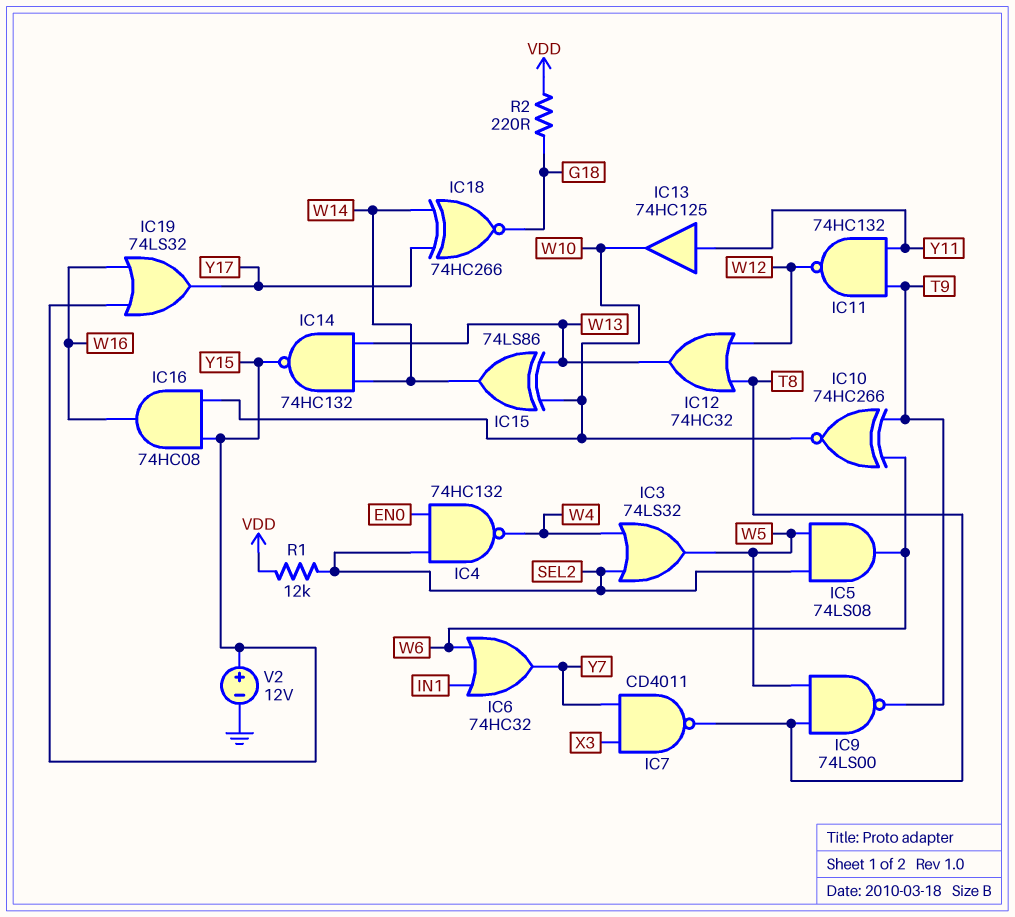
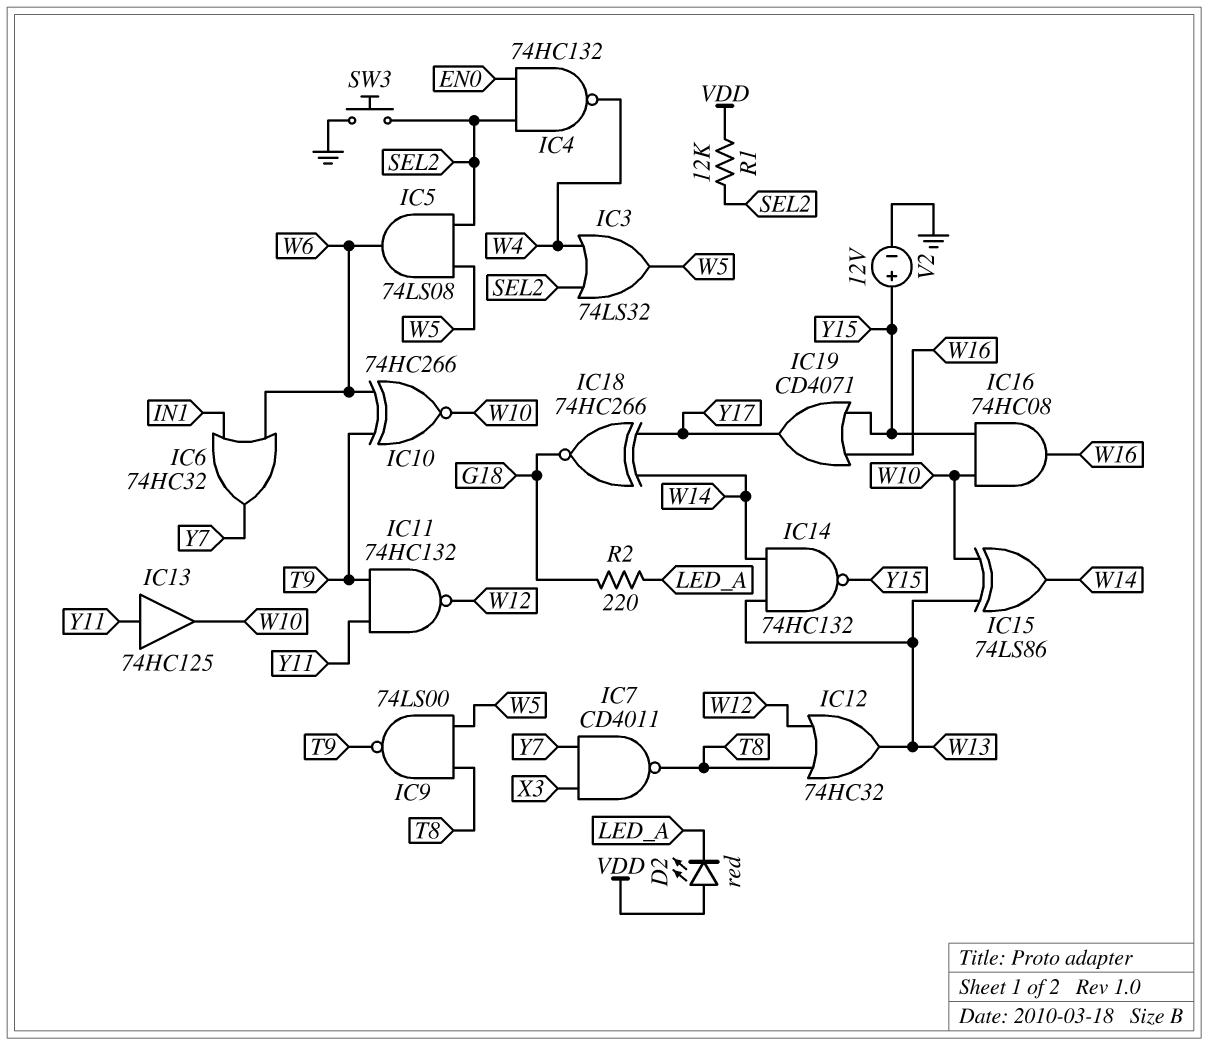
D2: none -> LED red (A VDD, K LED_A)
IC19: OR 74LS32 (in W16, in Y15, out Y17) -> OR CD4071 (in W16, in Y15, out Y17)
R2: 220 (G18, VDD) -> 220 (G18, LED_A)
SW3: none -> button (GND, SEL2)

